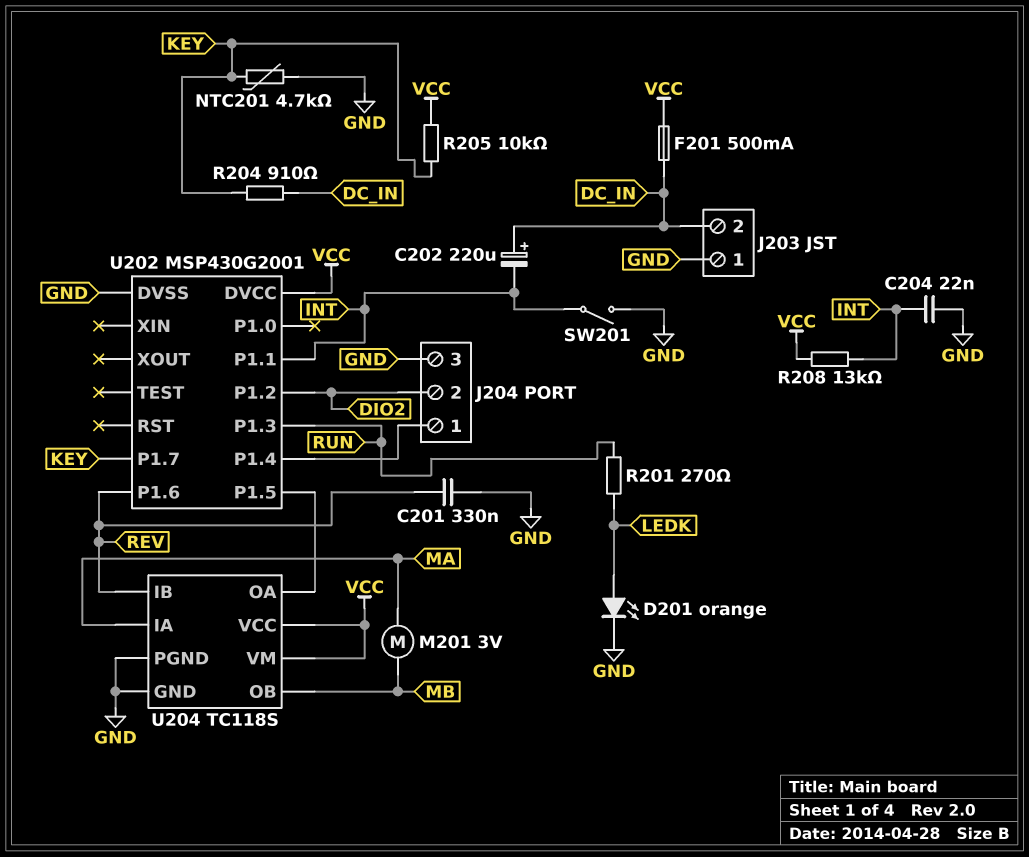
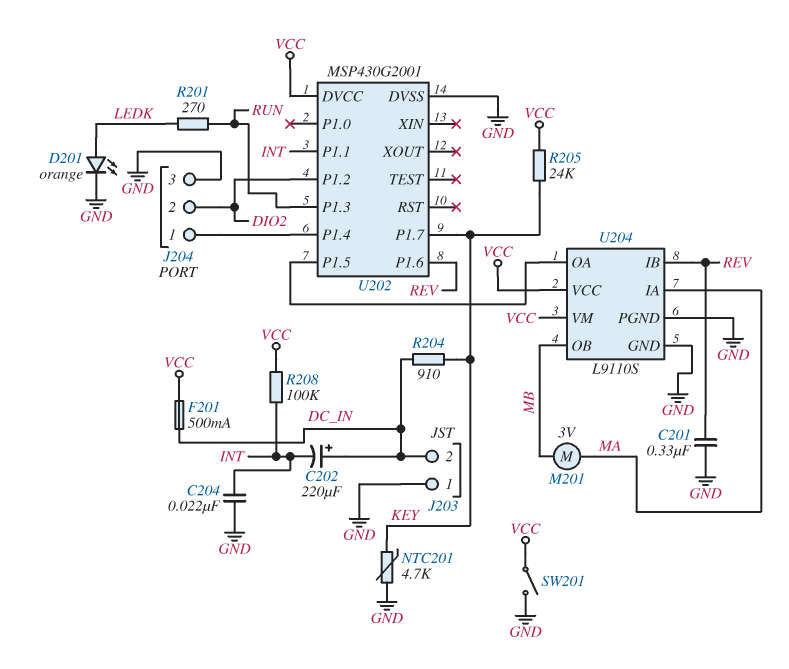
R205: 10k (KEY, VCC) -> 24k (KEY, VCC)
R208: 13k (INT, VCC) -> 100k (INT, VCC)
SW201: switch (GND, INT) -> switch (GND, VCC)
U204: TC118S -> L9110S

